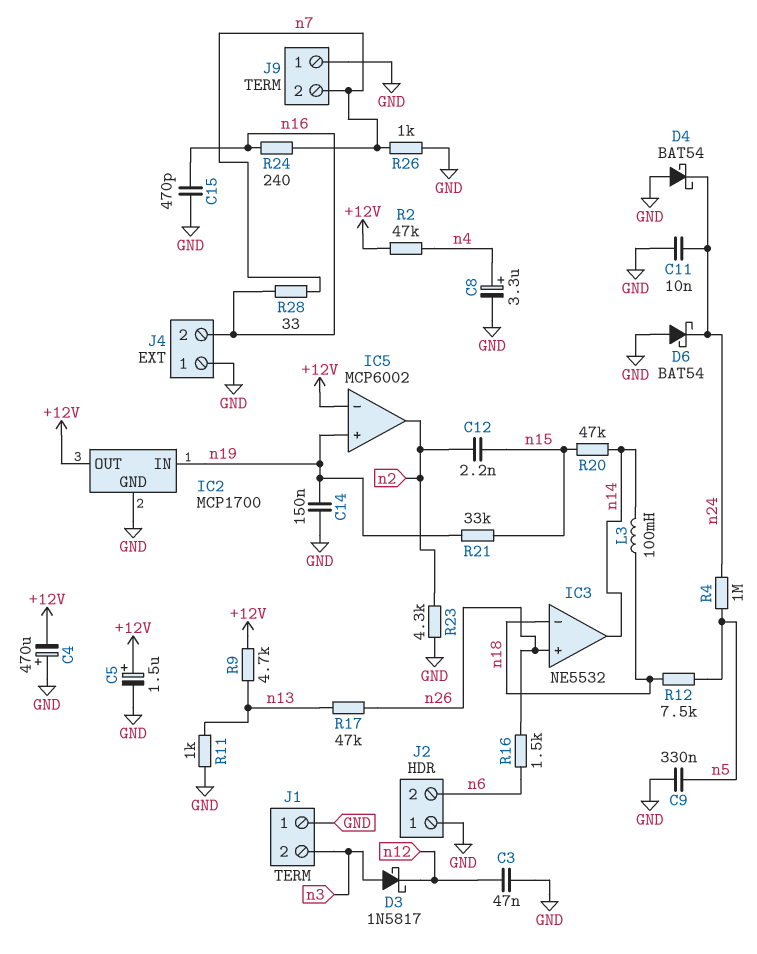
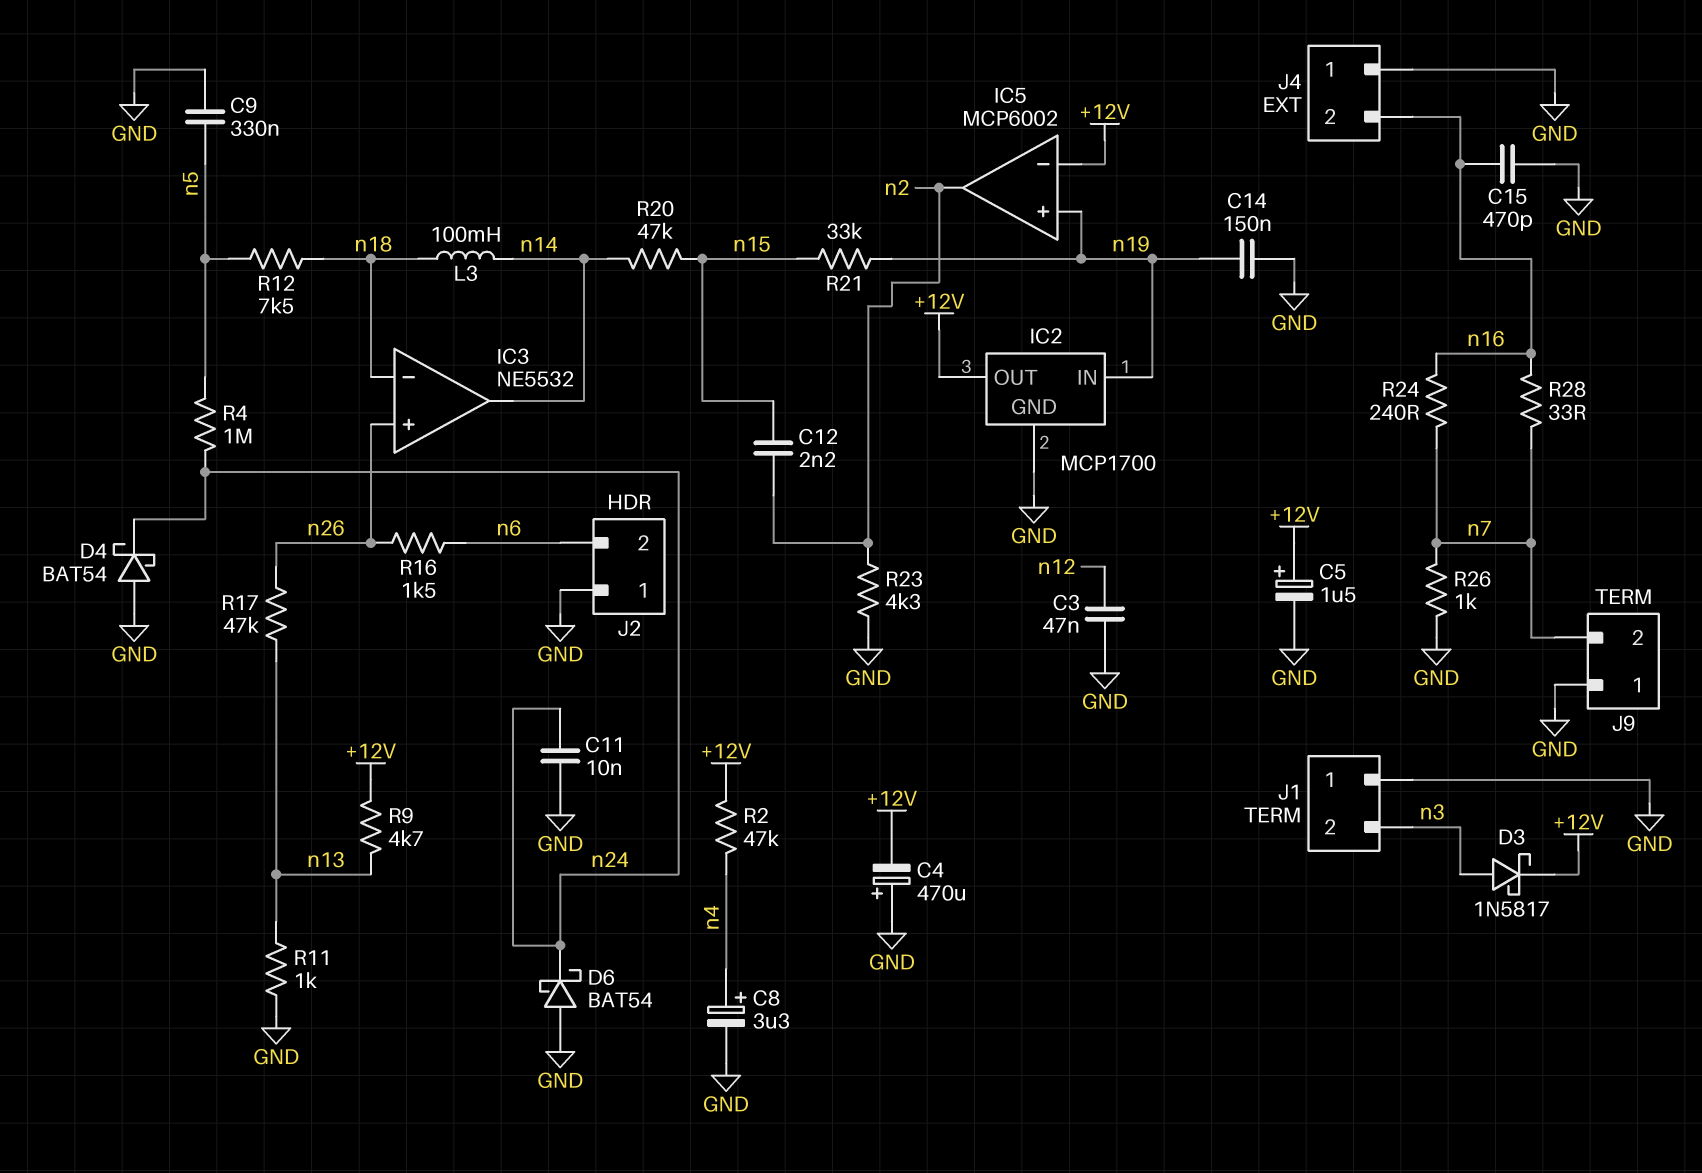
D3: schottky 1N5817 (A n3, K n12) -> schottky 1N5817 (A n3, K +12V)

